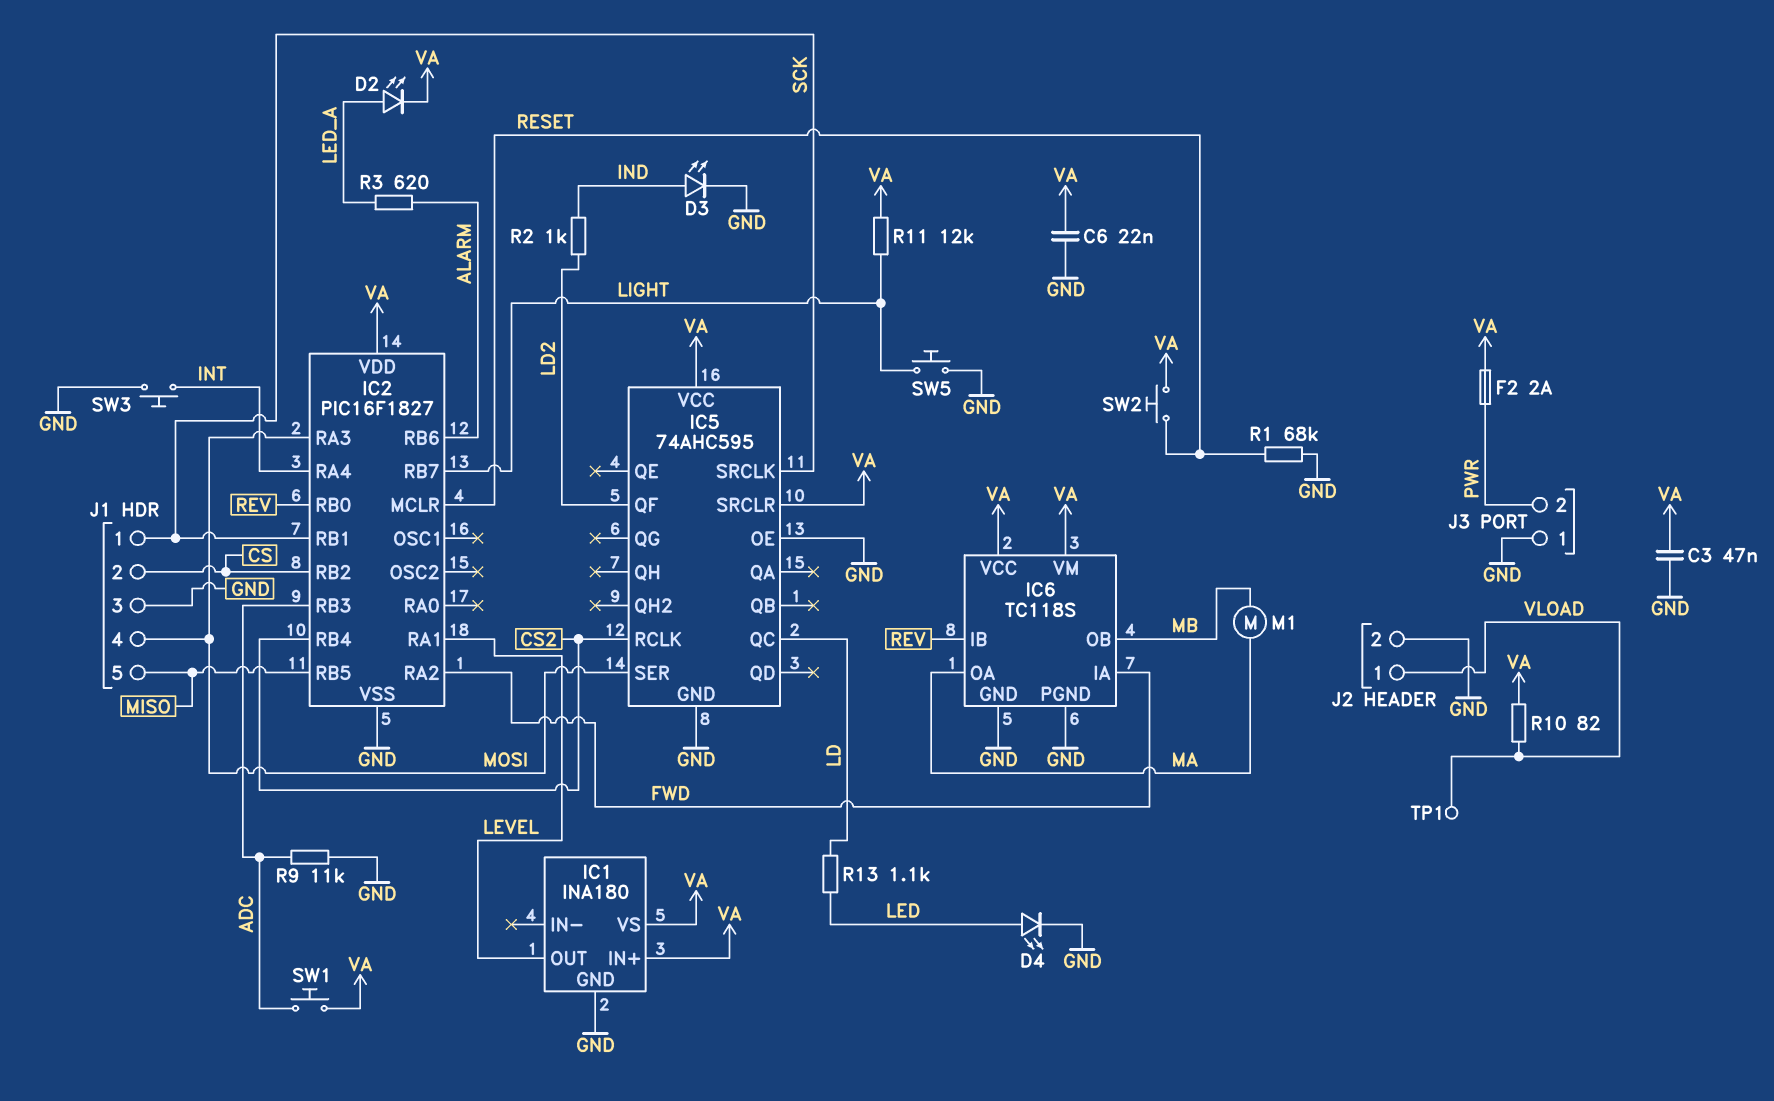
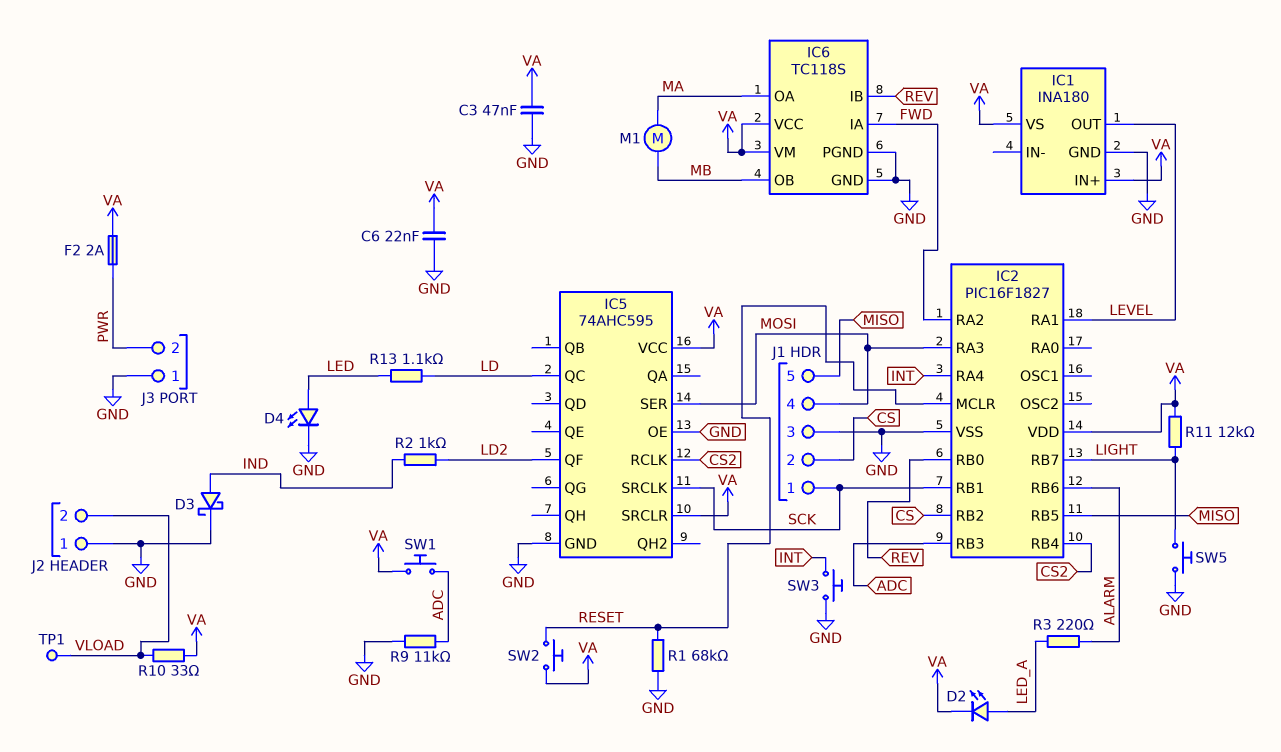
D3: LED (A IND, K GND) -> schottky (A IND, K GND)
J2 pin 1: VLOAD -> GND
J2 pin 2: GND -> VLOAD
R3: 620 (ALARM, LED_A) -> 220 (ALARM, LED_A)
R10: 82 (VA, VLOAD) -> 33 (VA, VLOAD)

